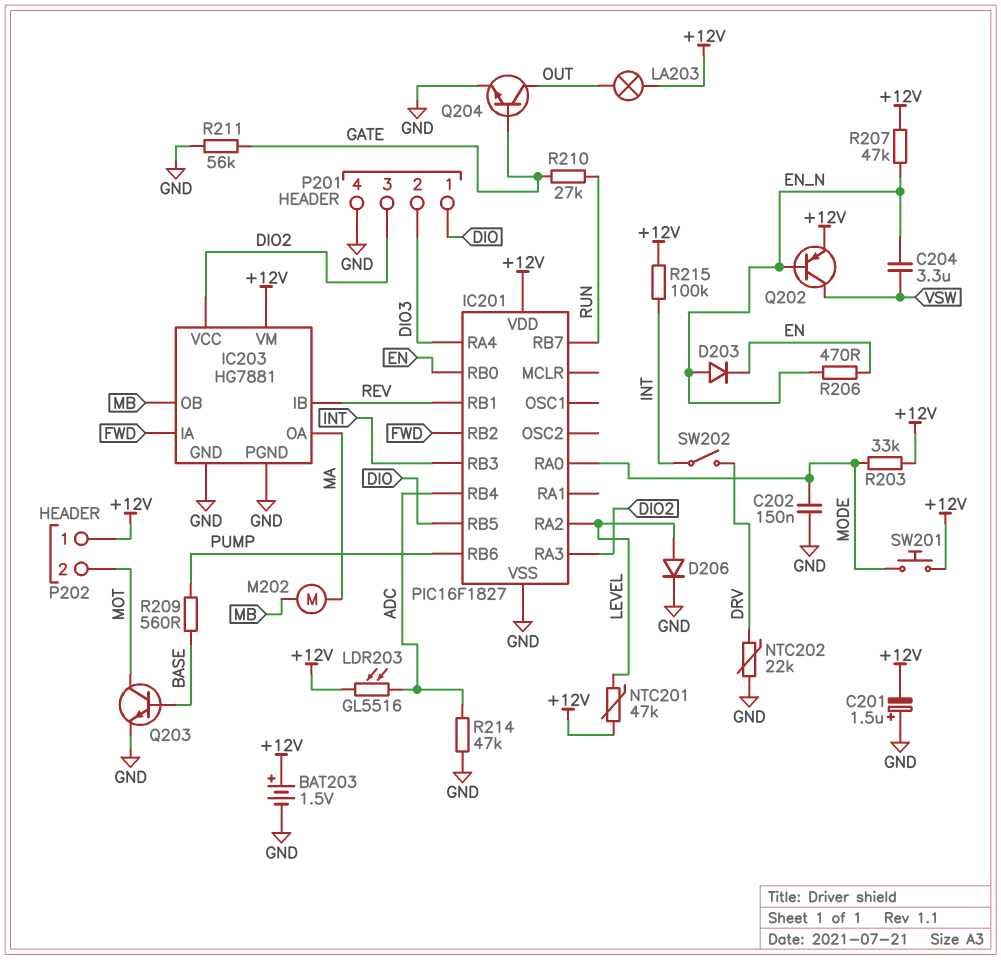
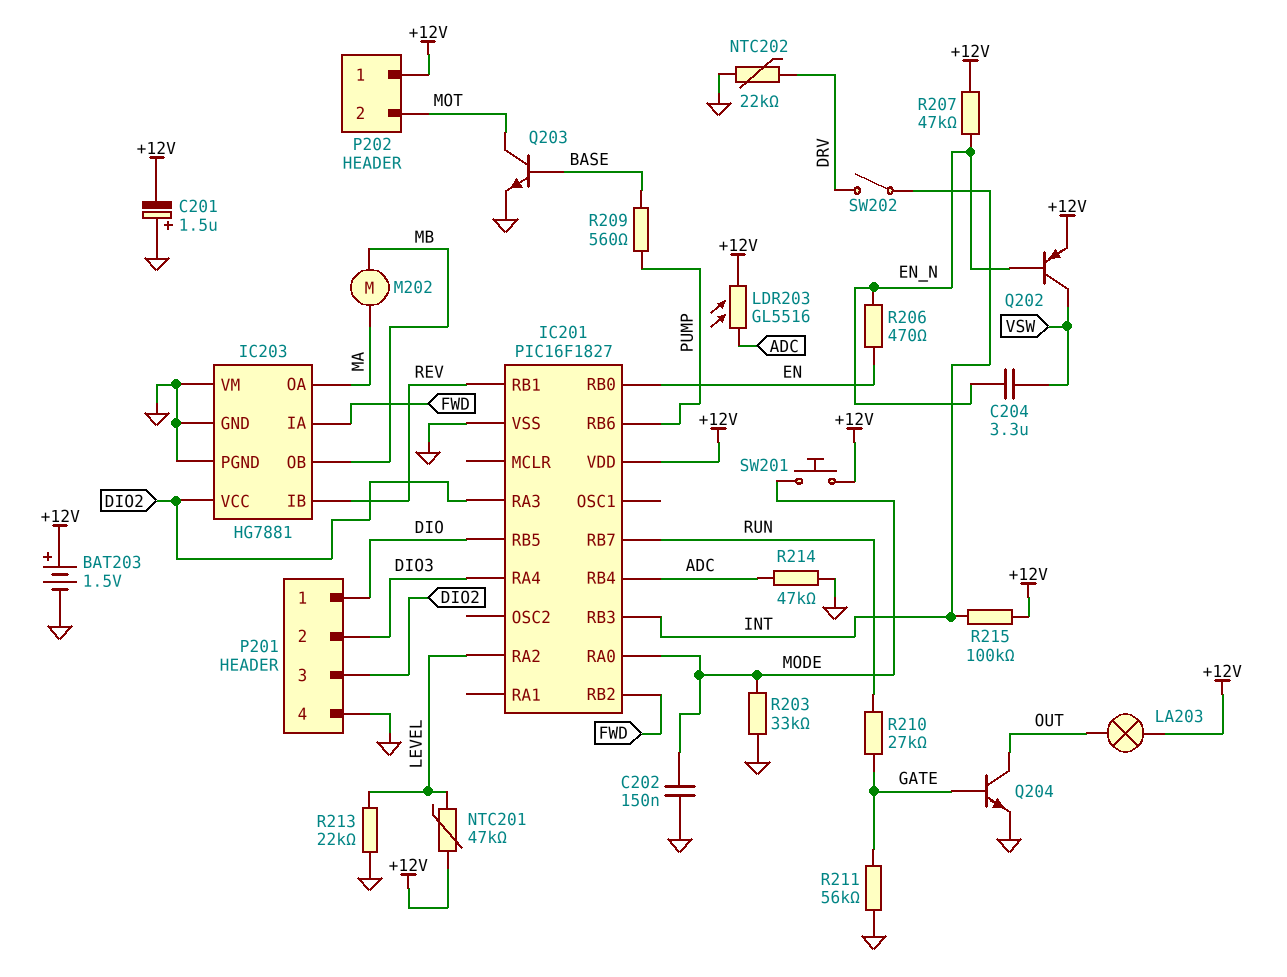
D203: diode (A EN_N, K EN) -> none
D206: diode (A LEVEL, K GND) -> none
IC203 pin VM: +12V -> GND
R203: 33k (+12V, MODE) -> 33k (GND, MODE)
R213: none -> 22k (GND, LEVEL)

